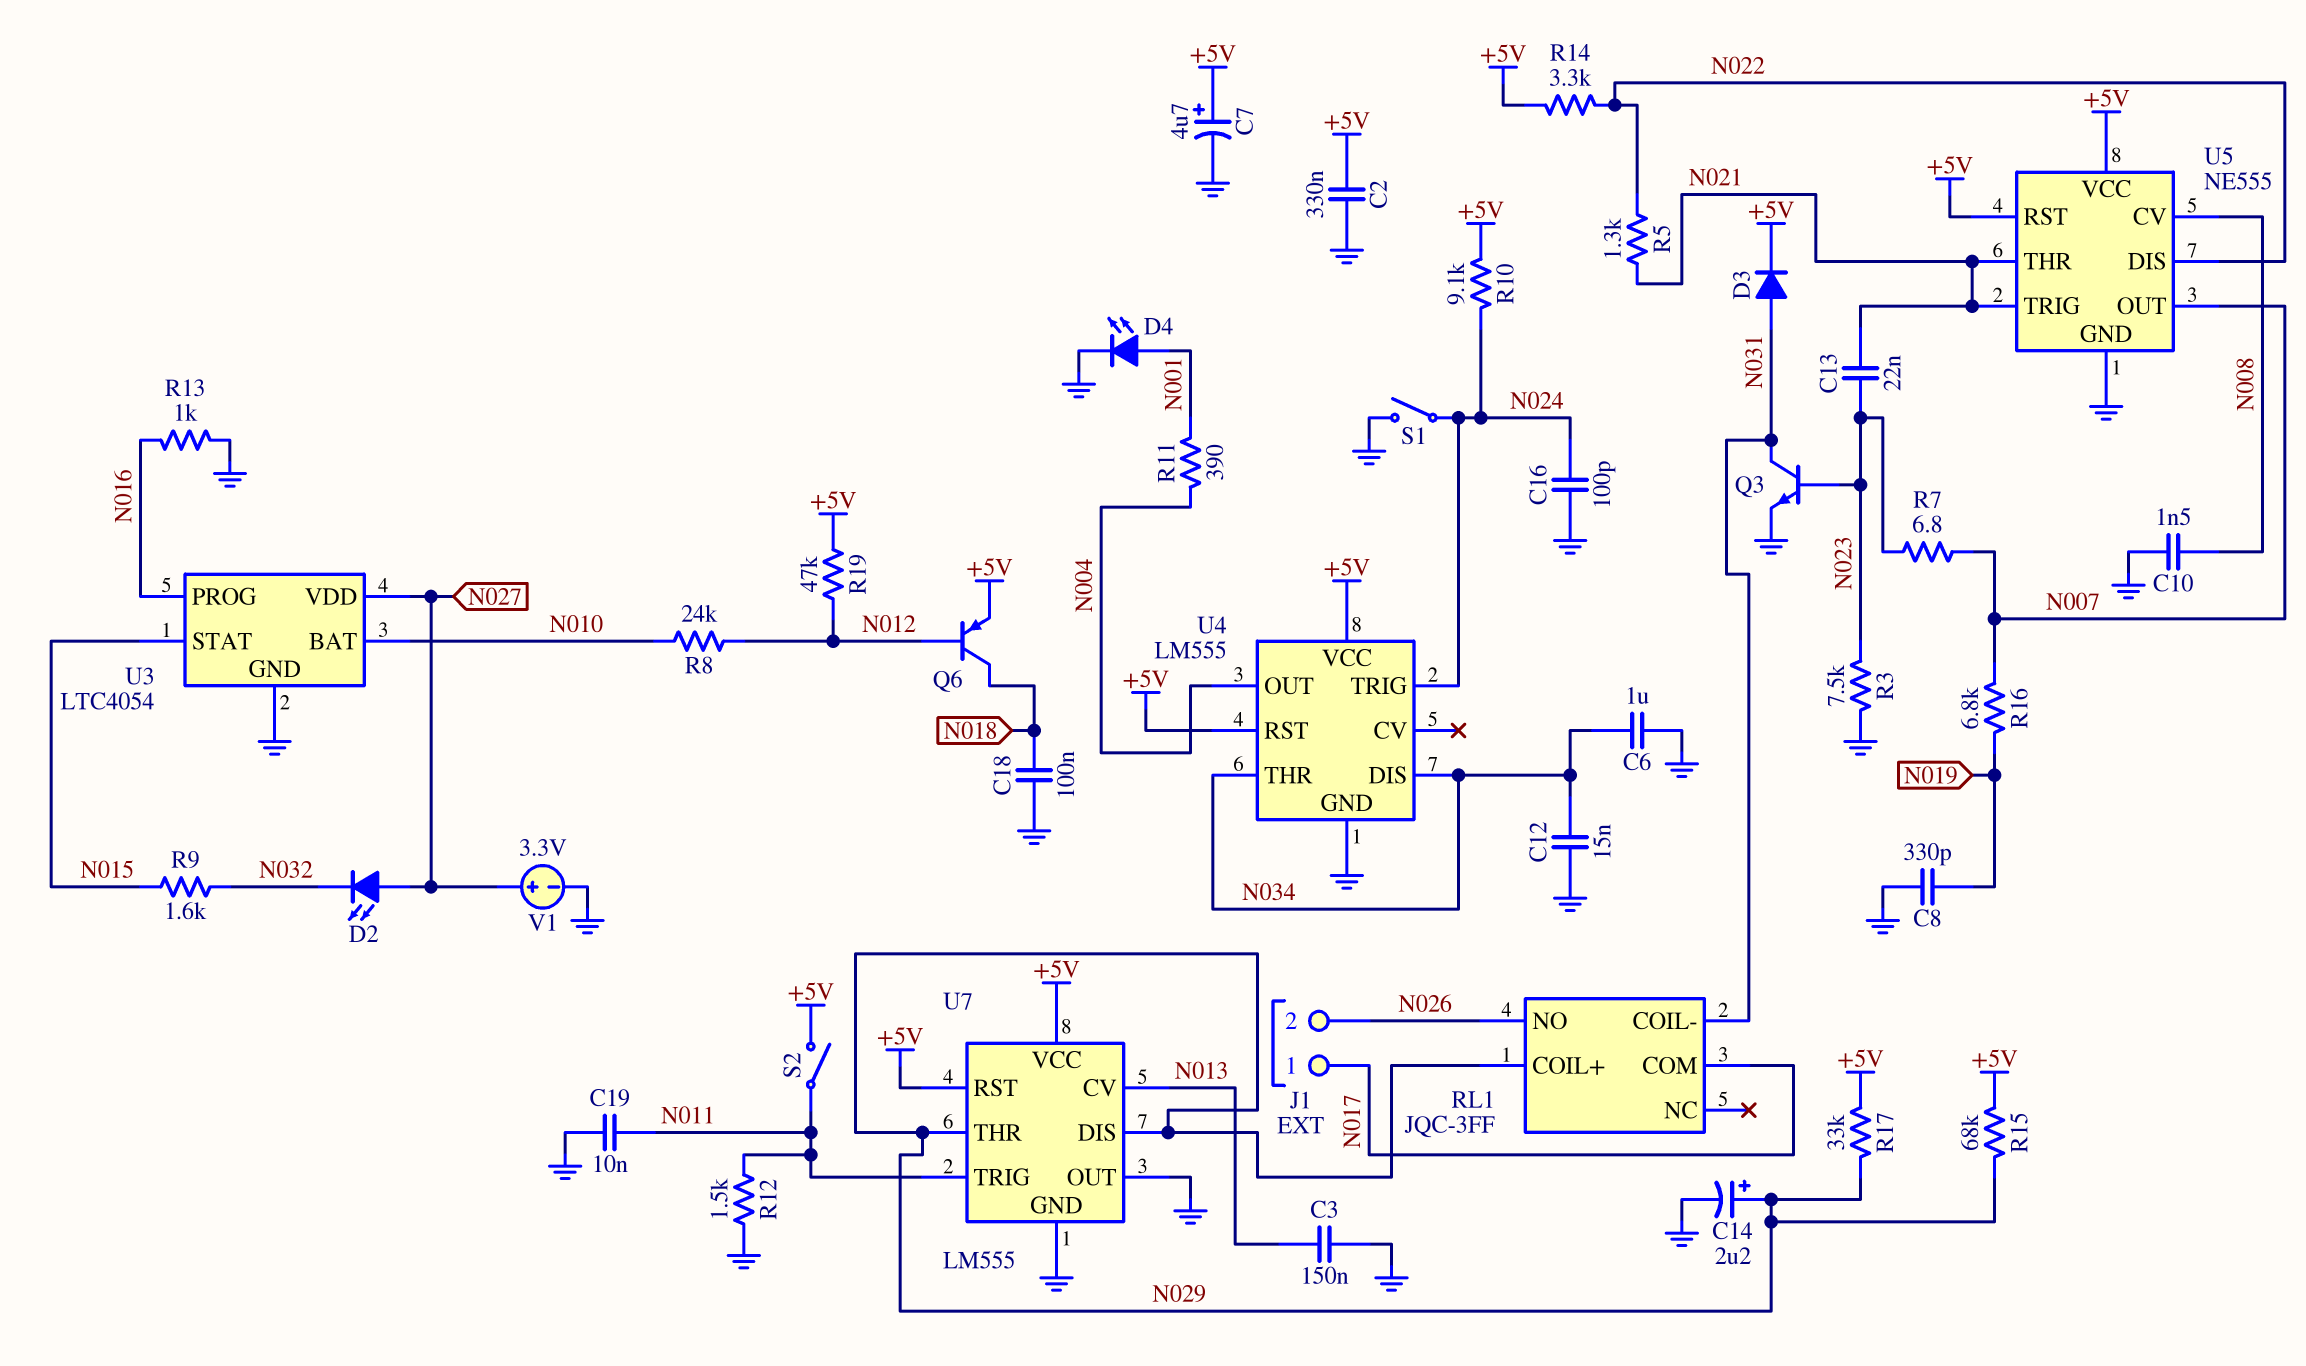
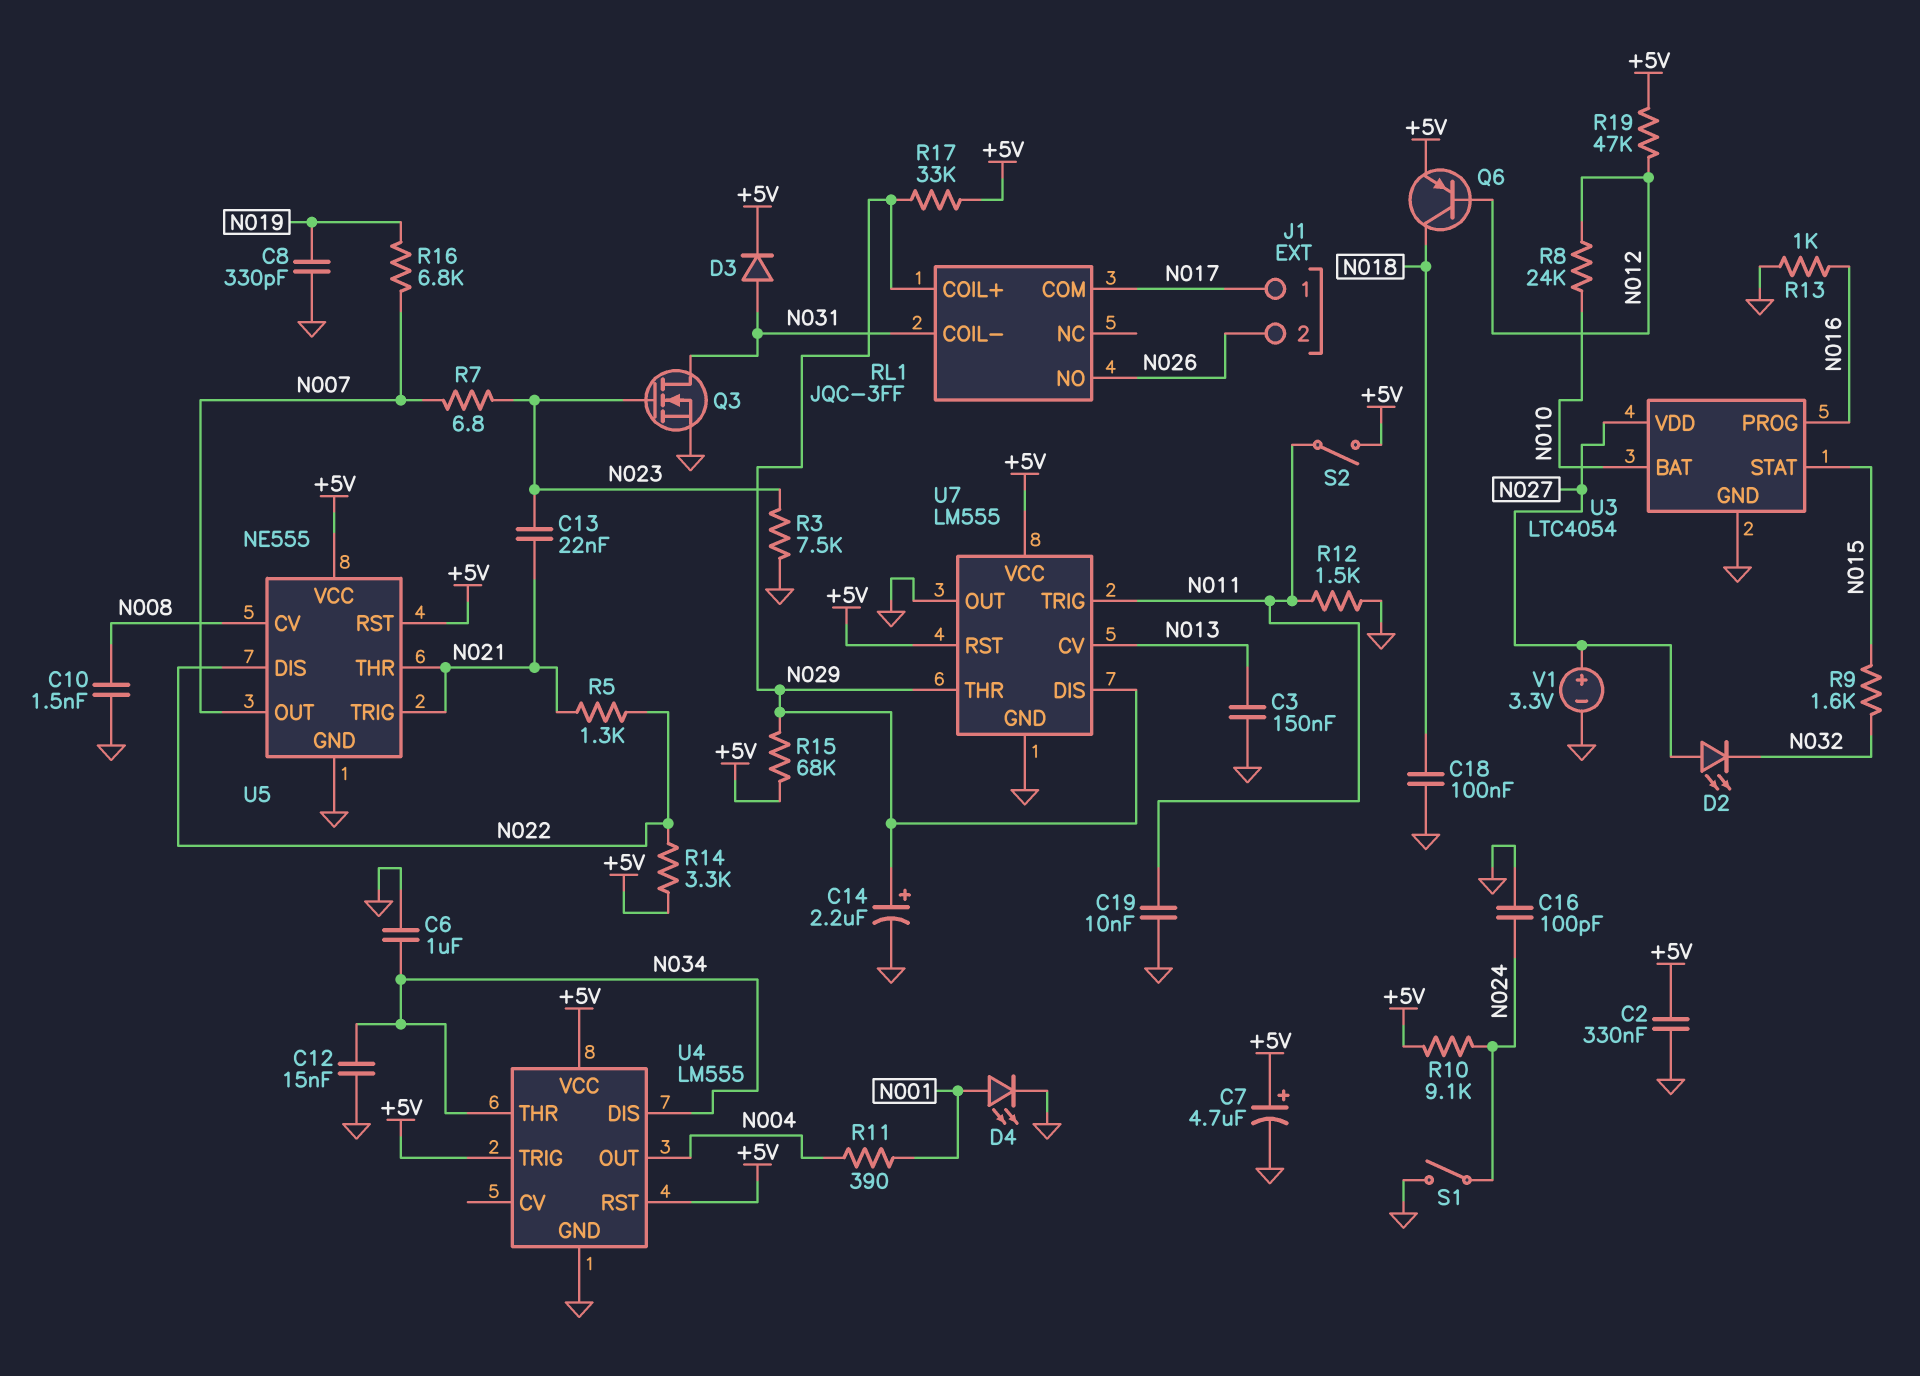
Q3: NPN (B N023, C N031, E GND) -> NMOS (G N023, D N031, S GND)
U4 pin TRIG: N024 -> +5V

